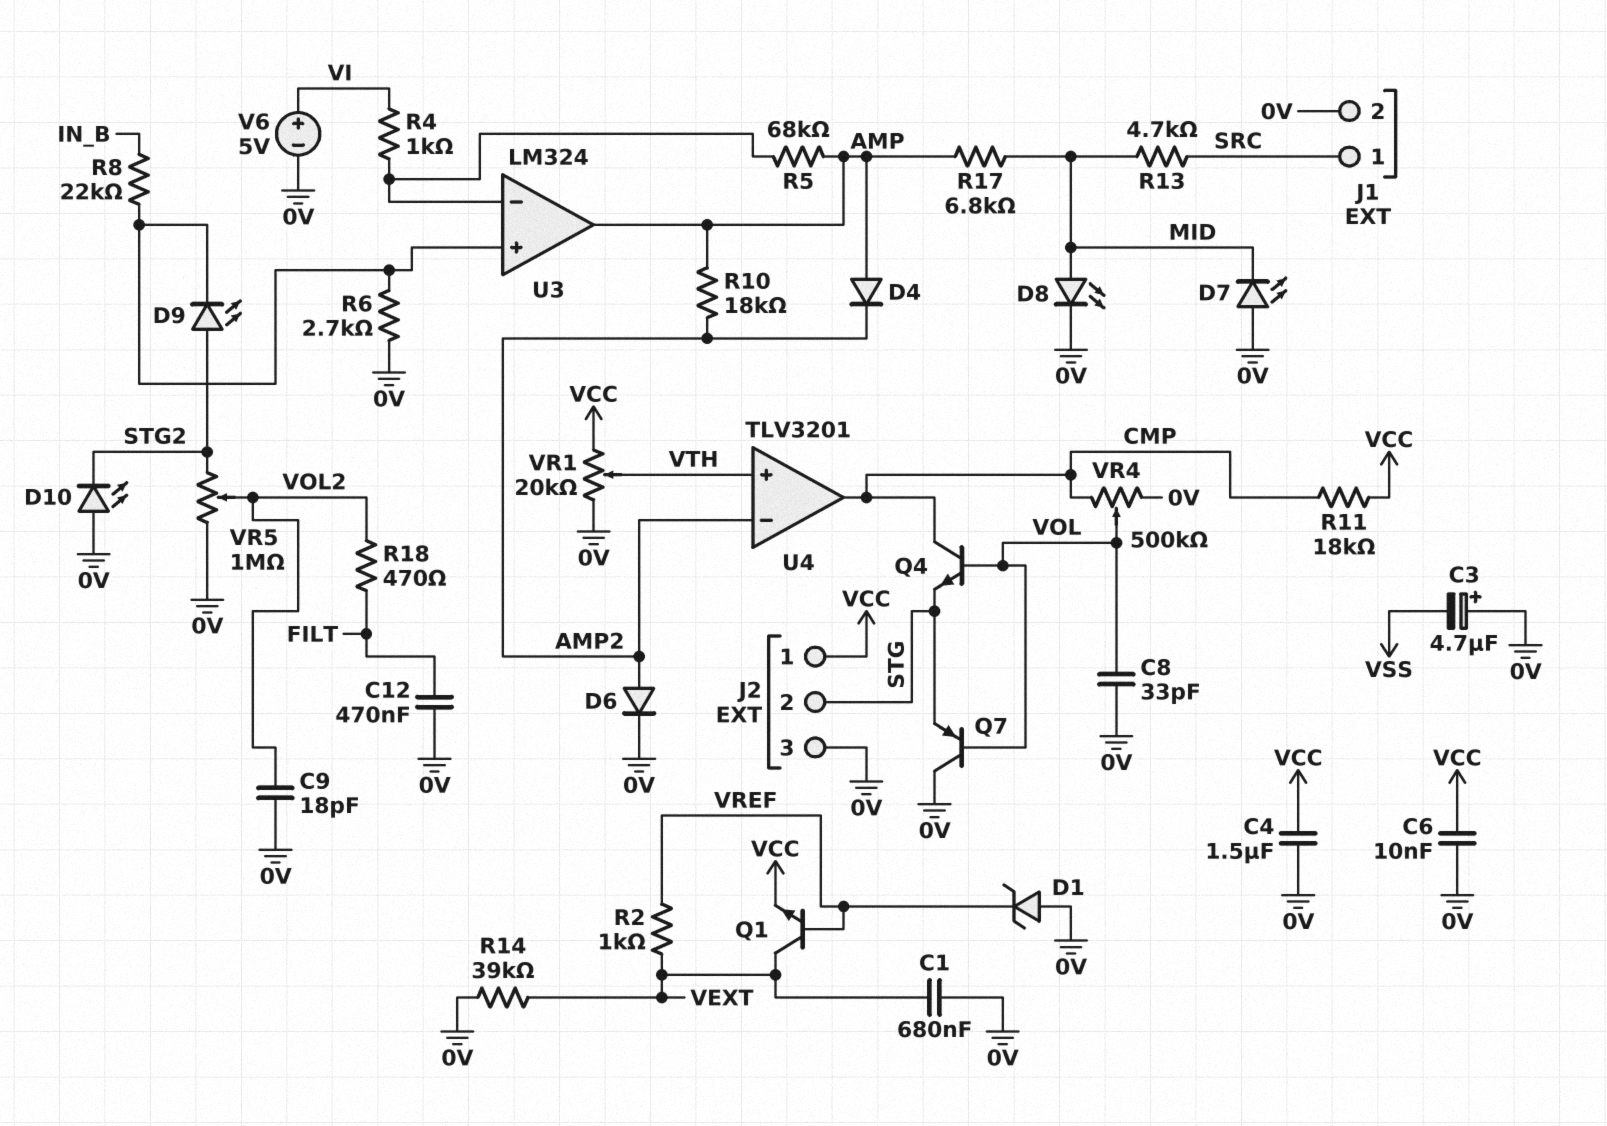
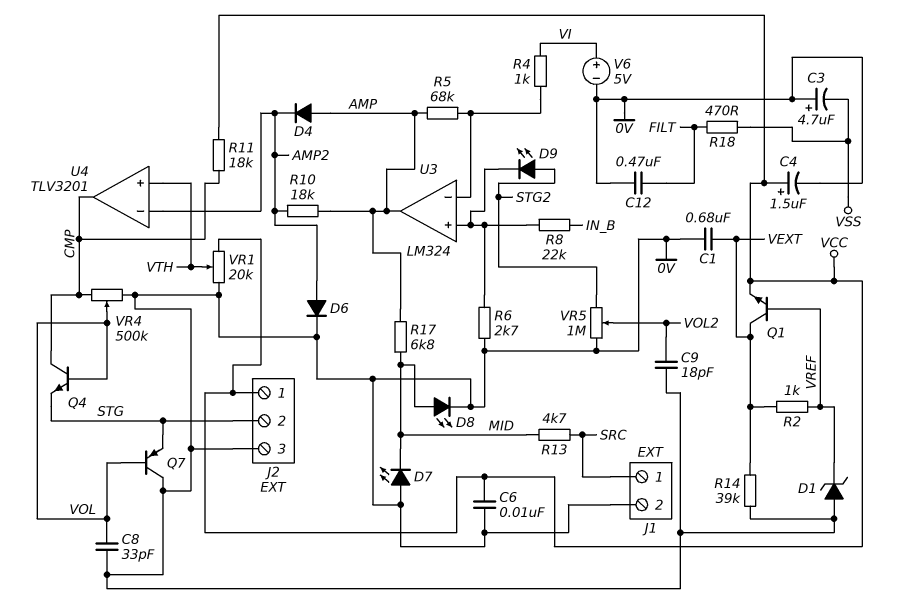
C4: 1.5uF (0V, VCC) -> 1.5uF (plus VCC, minus 0V)
D10: LED (A 0V, K STG2) -> none
R18: 470 (FILT, VOL2) -> 470 (FILT, VSS)

